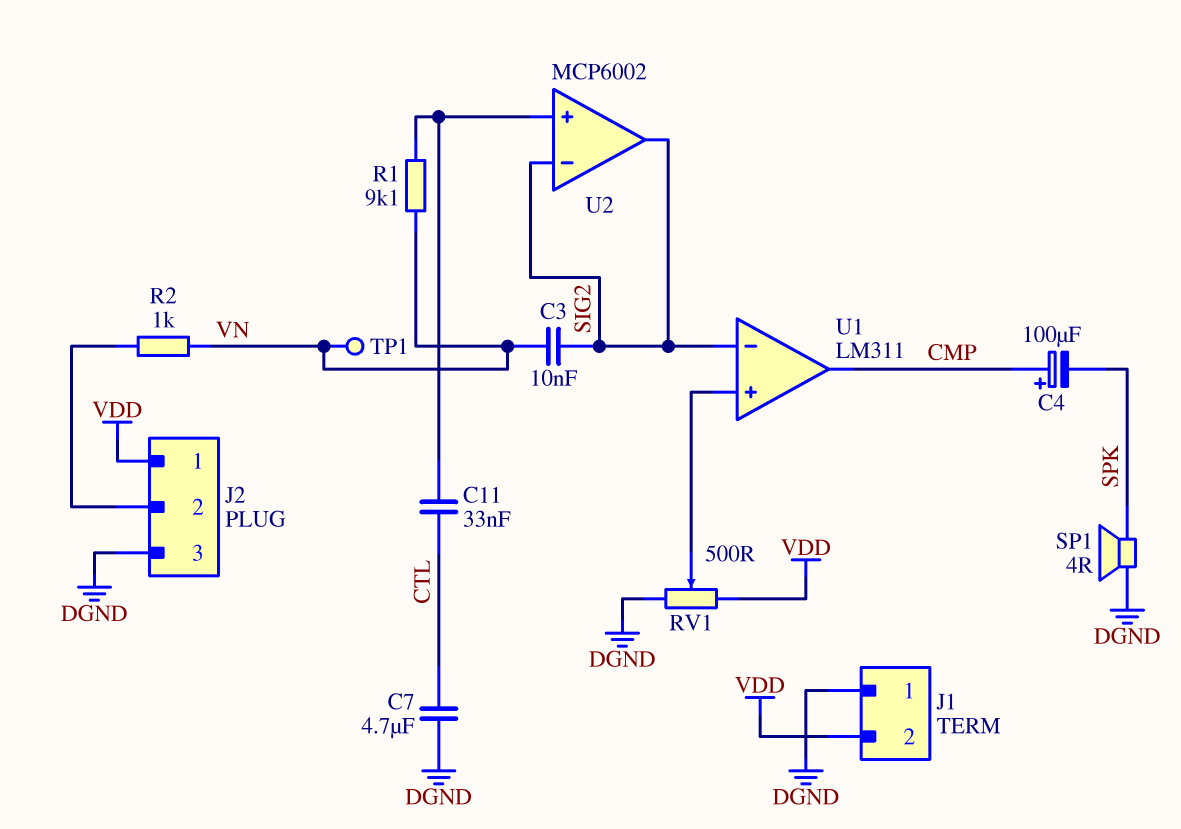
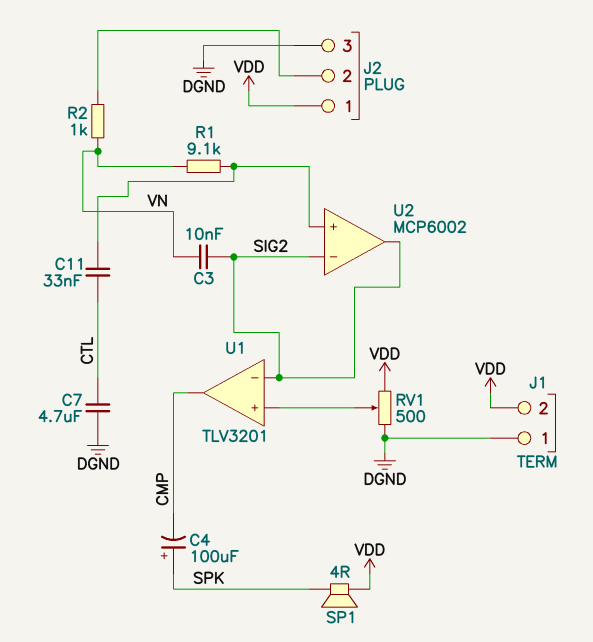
C4: 100uF (plus CMP, minus SPK) -> 100uF (plus SPK, minus CMP)
SP1: speaker 4R (DGND, SPK) -> speaker 4R (SPK, VDD)
TP1: test point (VN) -> none
U1: LM311 -> TLV3201

